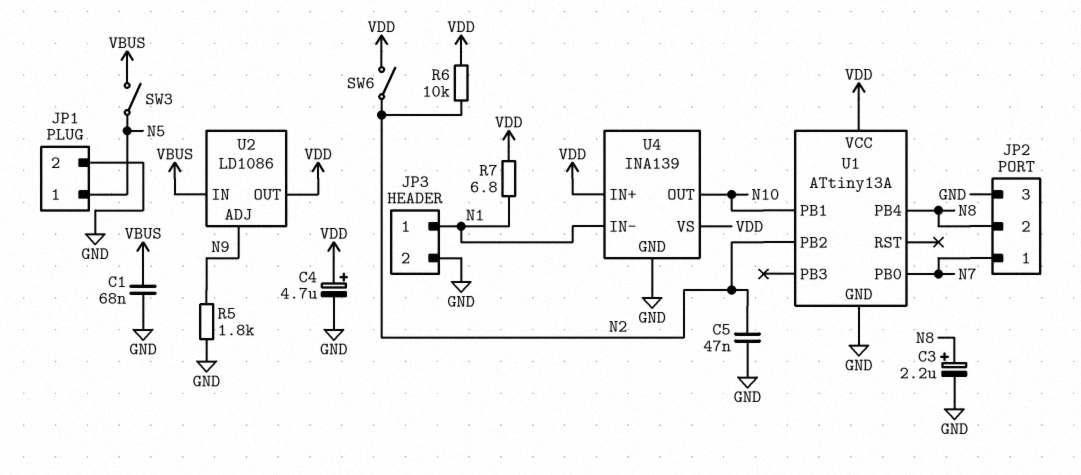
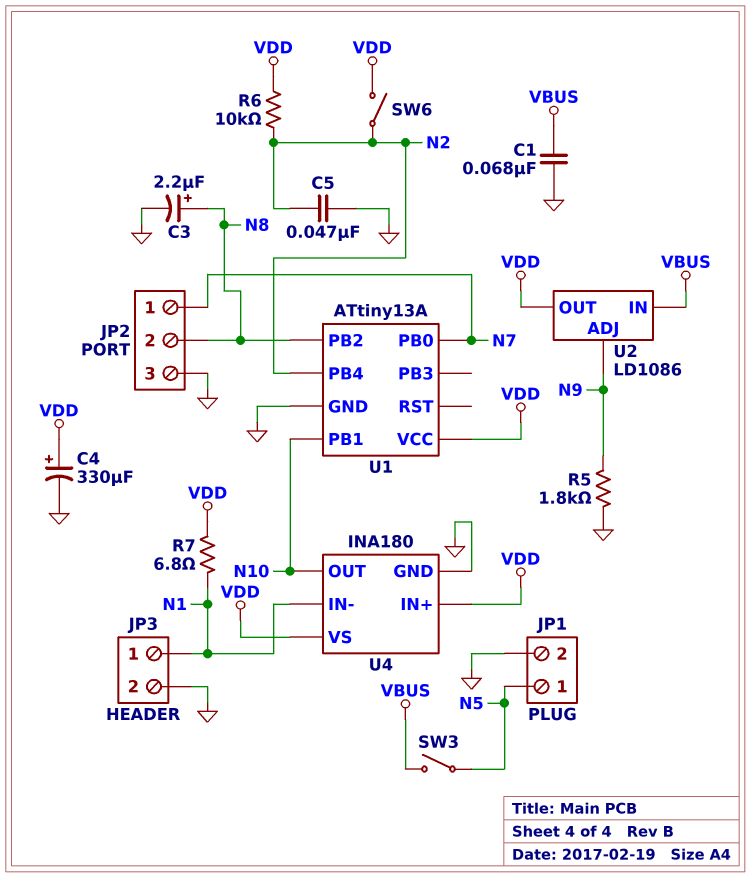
C4: 4.7uF (plus VDD, minus GND) -> 330uF (plus VDD, minus GND)
U1 pin PB2: N2 -> N8
U1 pin PB4: N8 -> N2
U4: INA139 -> INA180

